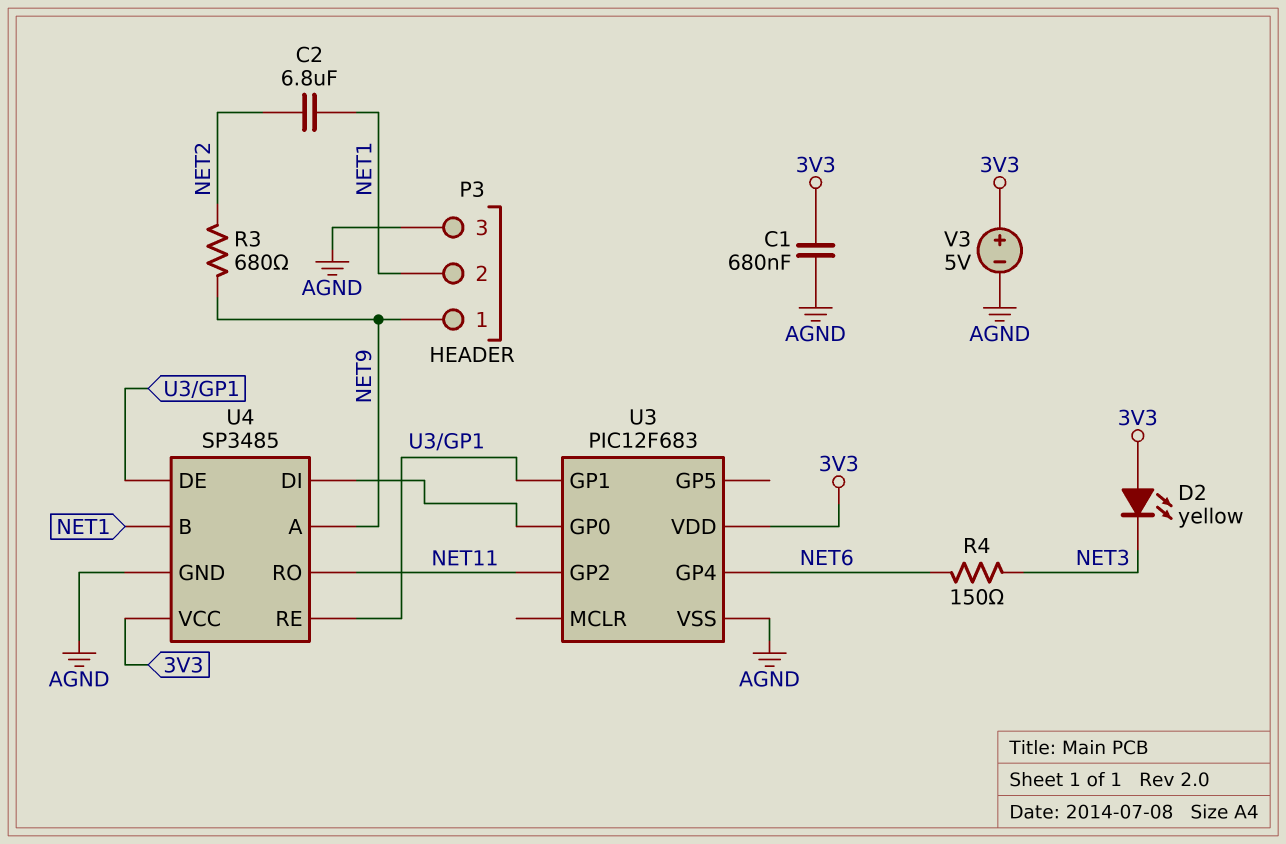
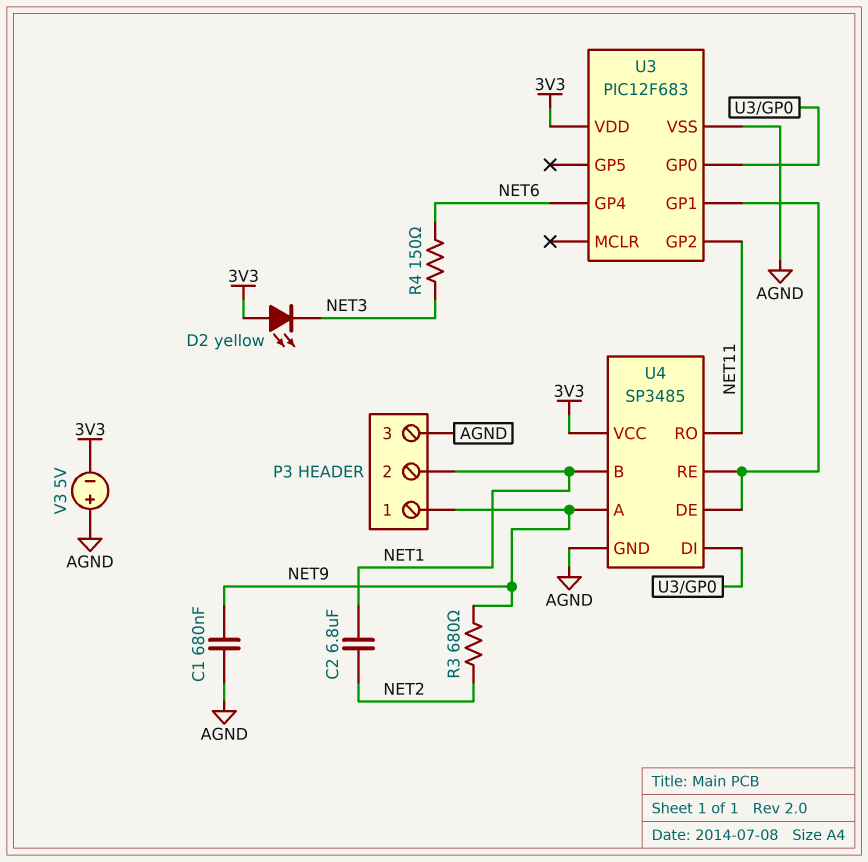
C1: 680nF (3V3, AGND) -> 680nF (AGND, NET9)
V3: 5V (plus 3V3, minus AGND) -> 5V (plus AGND, minus 3V3)

